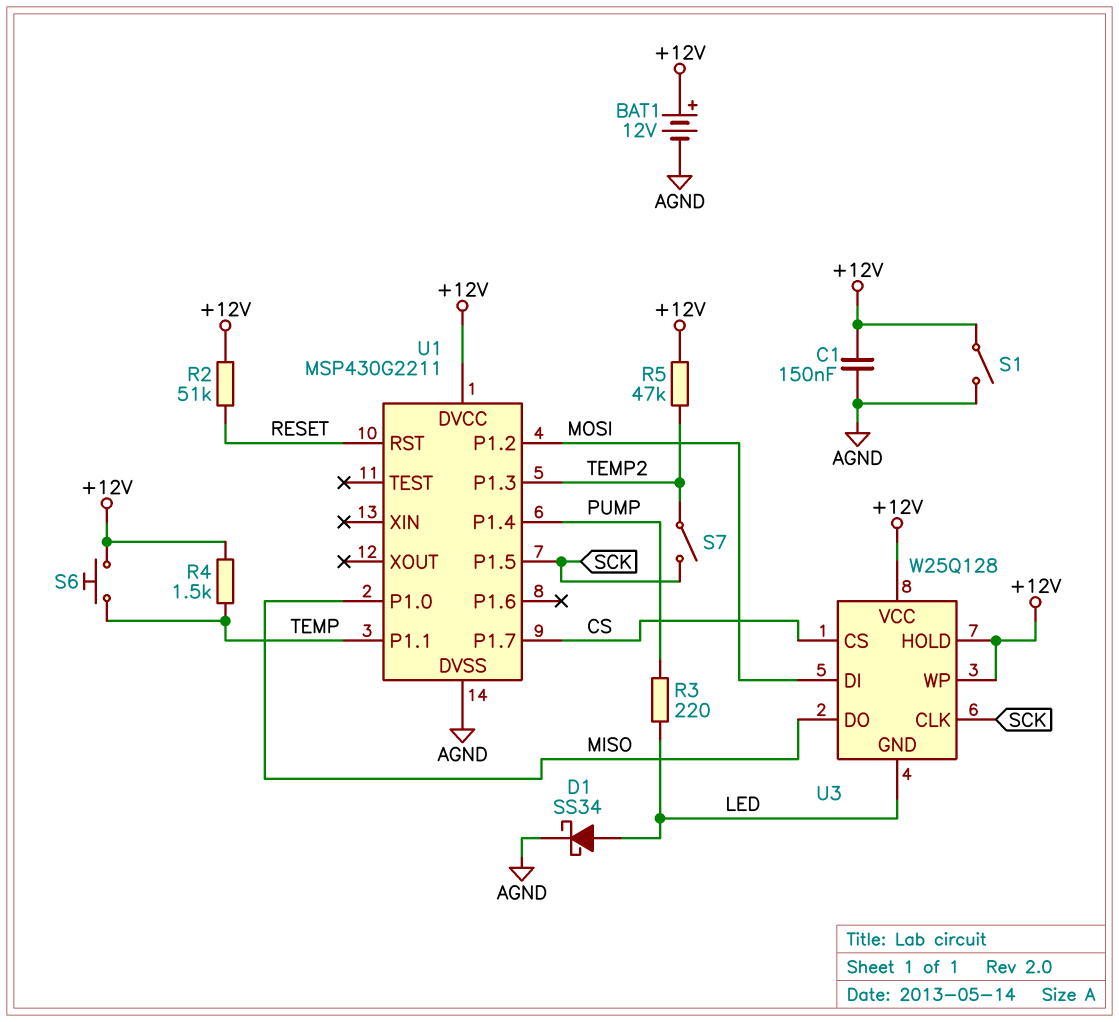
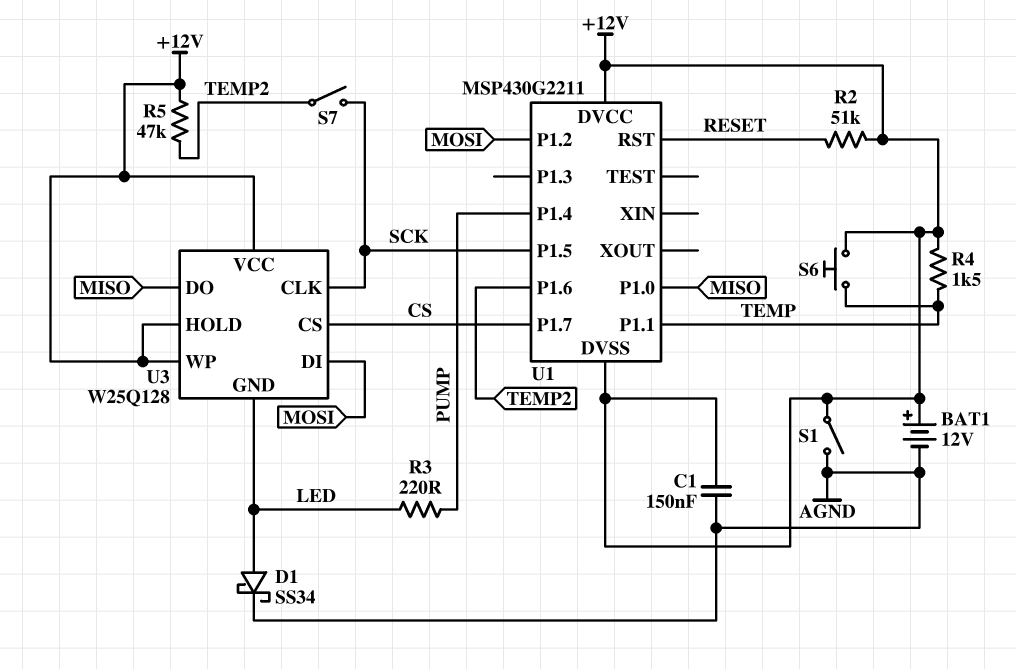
U1 pin DVSS: AGND -> +12V
U1 pin P1.3: TEMP2 -> none
U1 pin P1.6: none -> TEMP2

